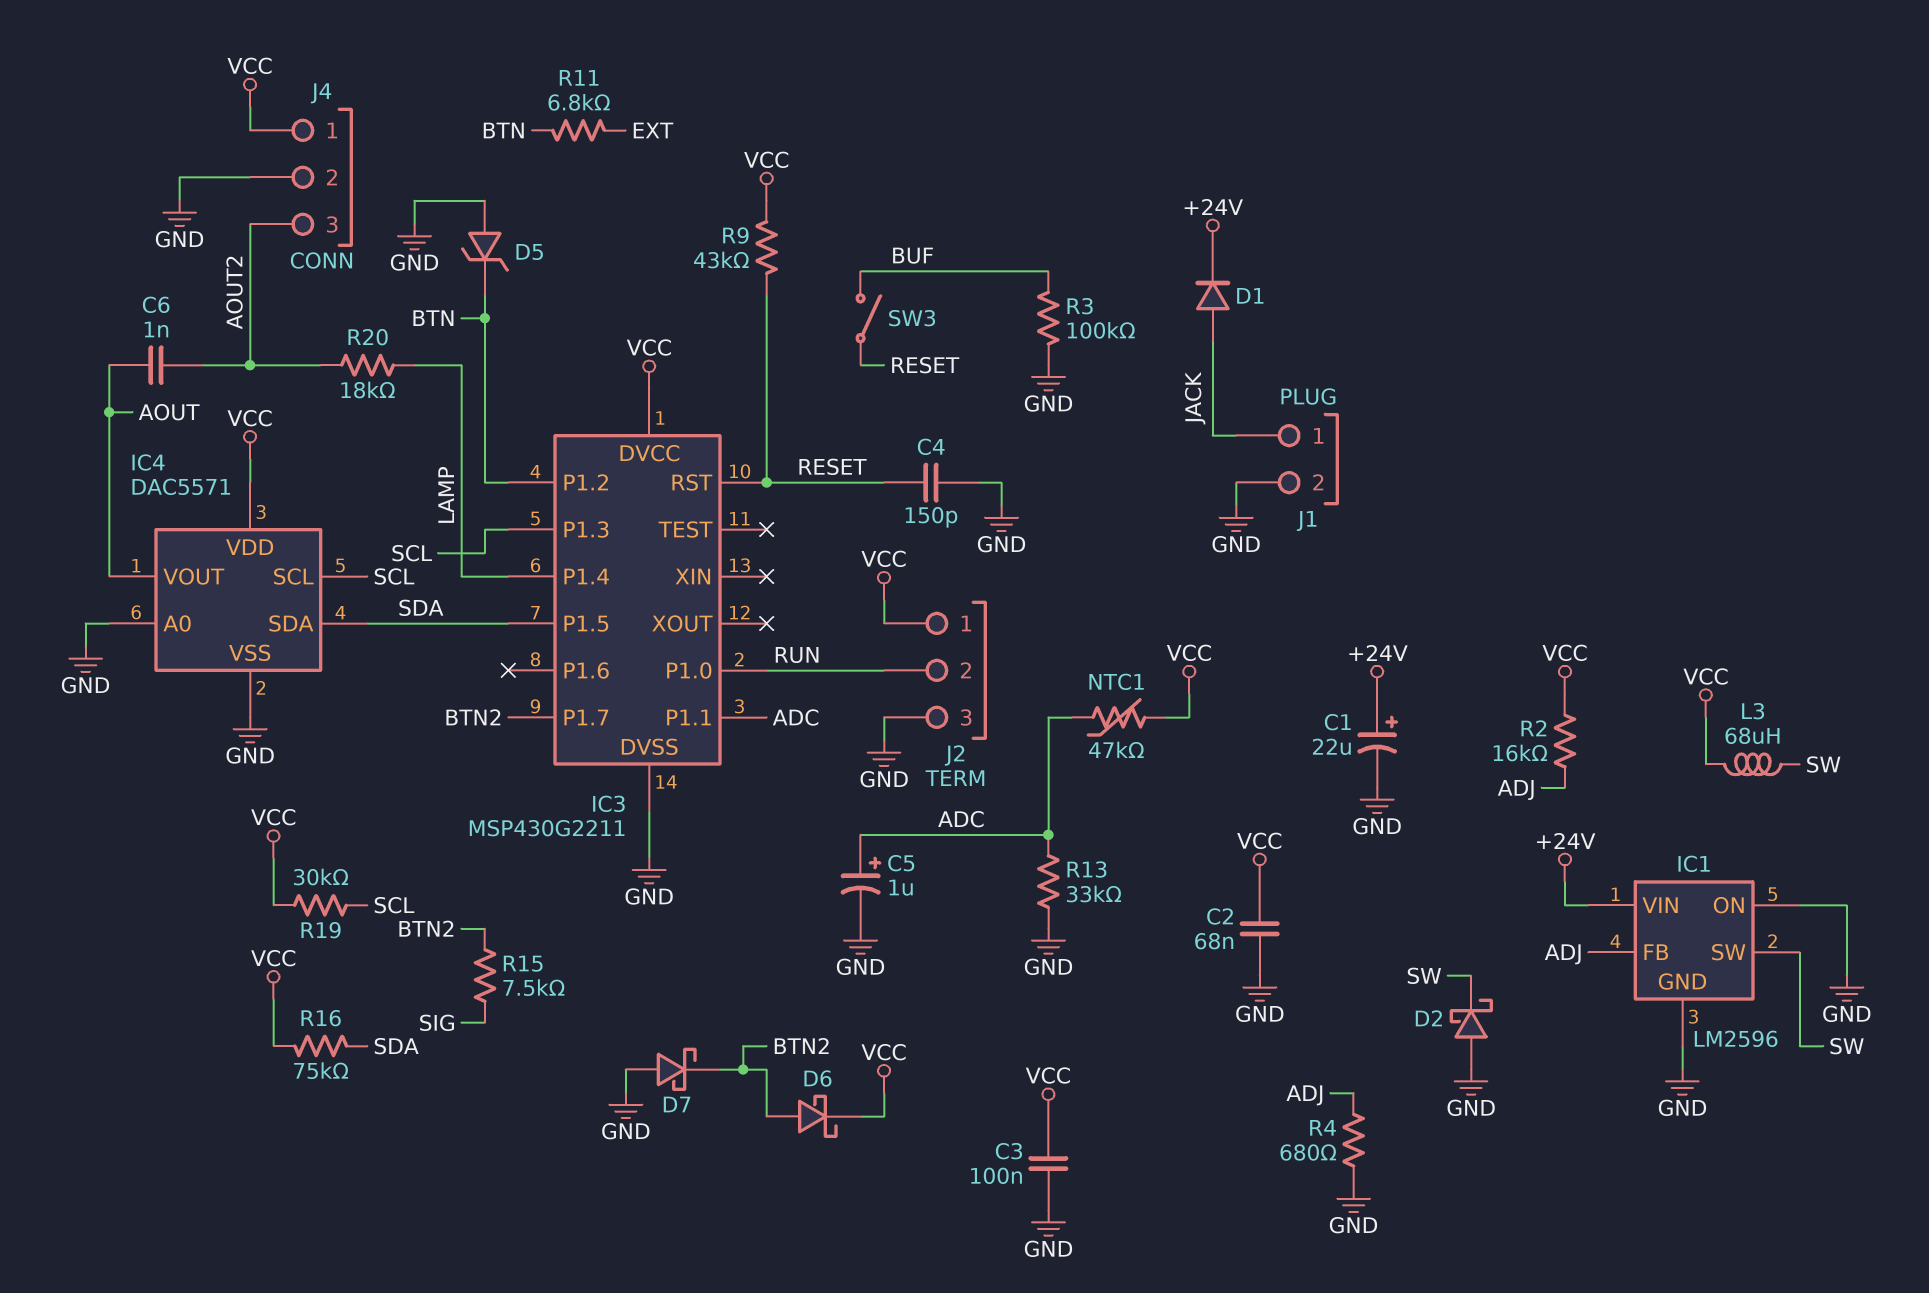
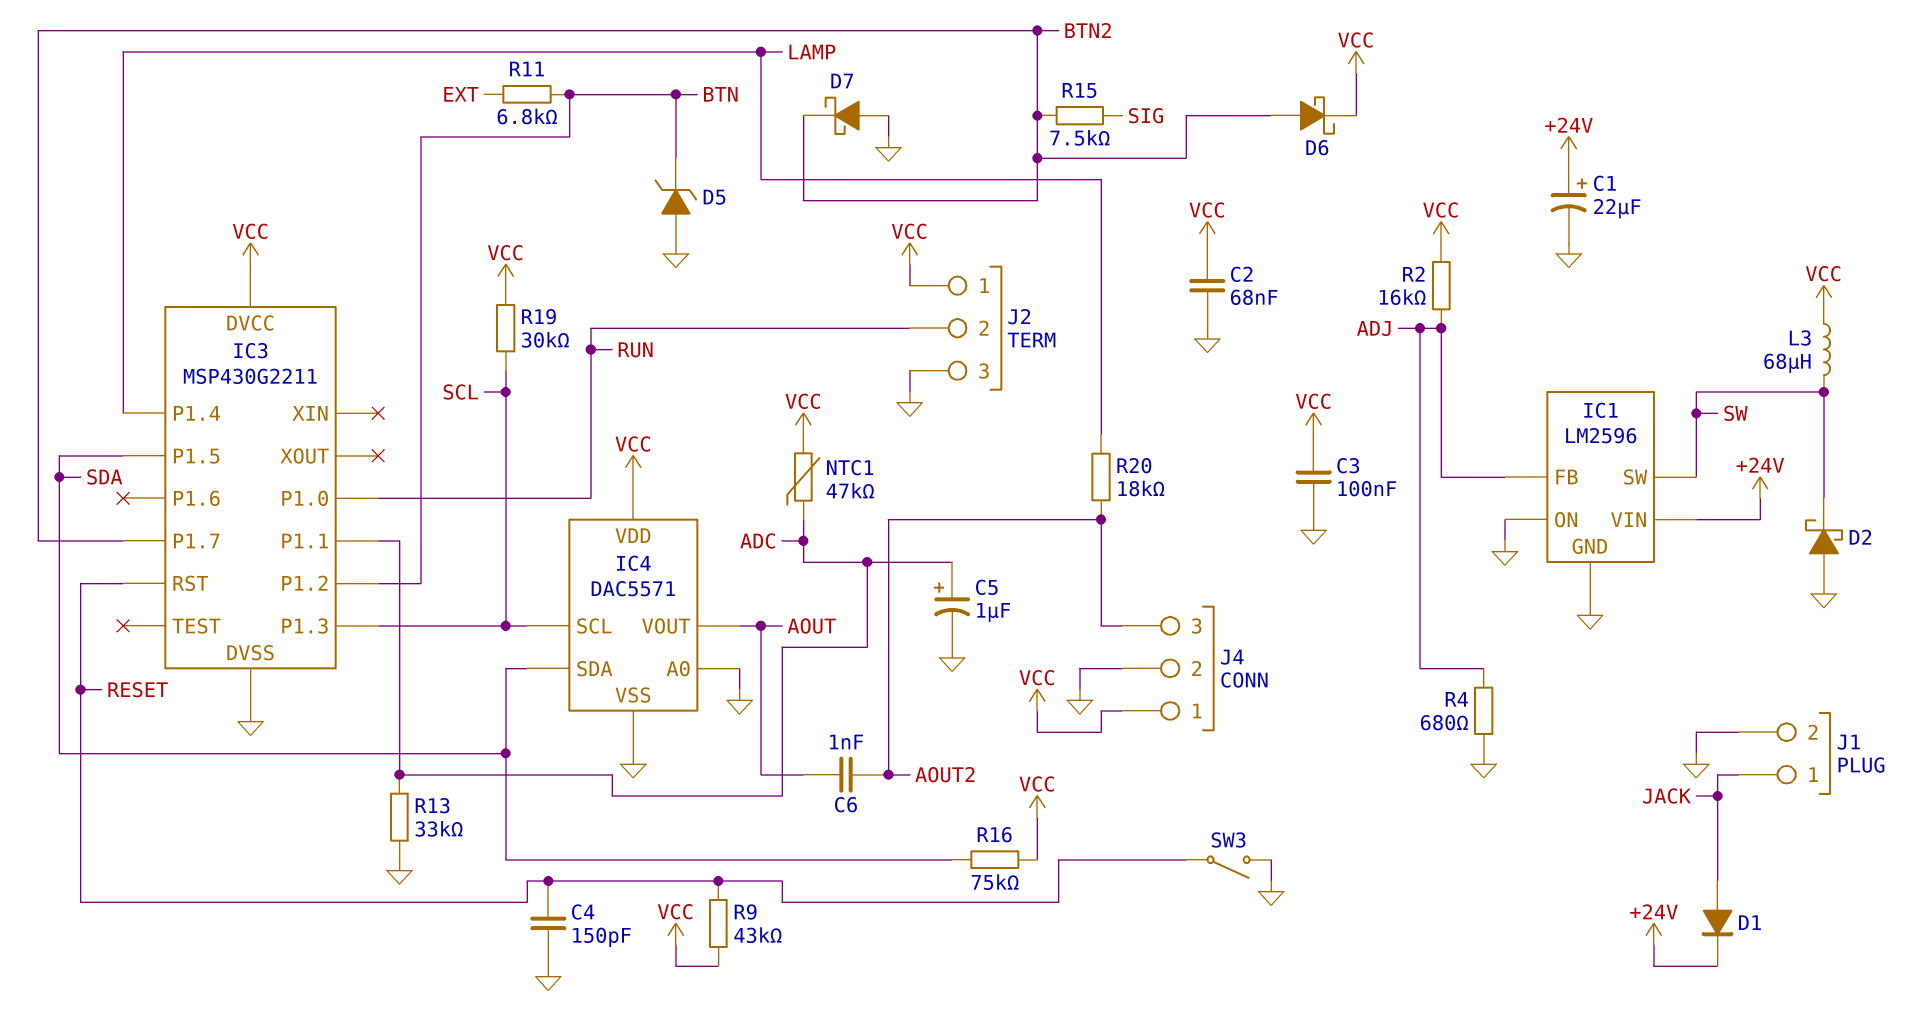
R3: 100k (BUF, GND) -> none
SW3: switch (BUF, RESET) -> switch (GND, RESET)

